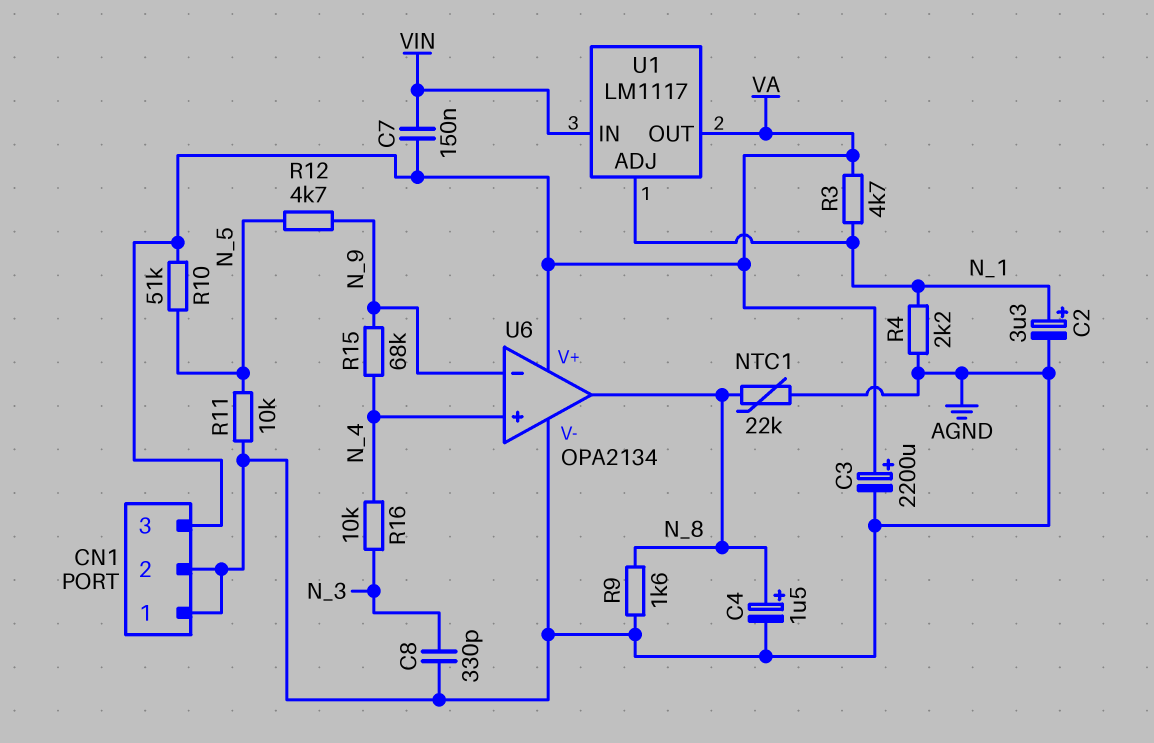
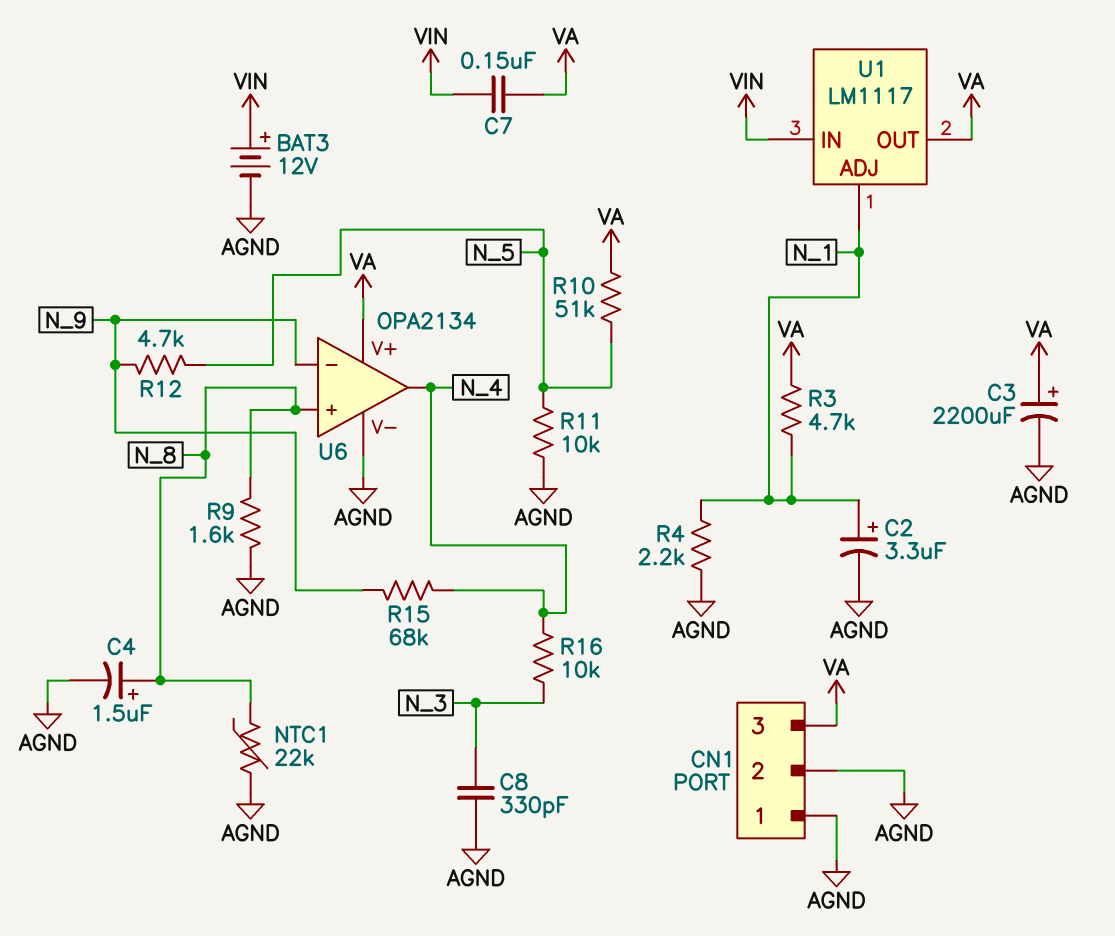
BAT3: none -> 12V (plus VIN, minus AGND)
U6 pin in+: N_4 -> N_8
U6 pin out: N_8 -> N_4

